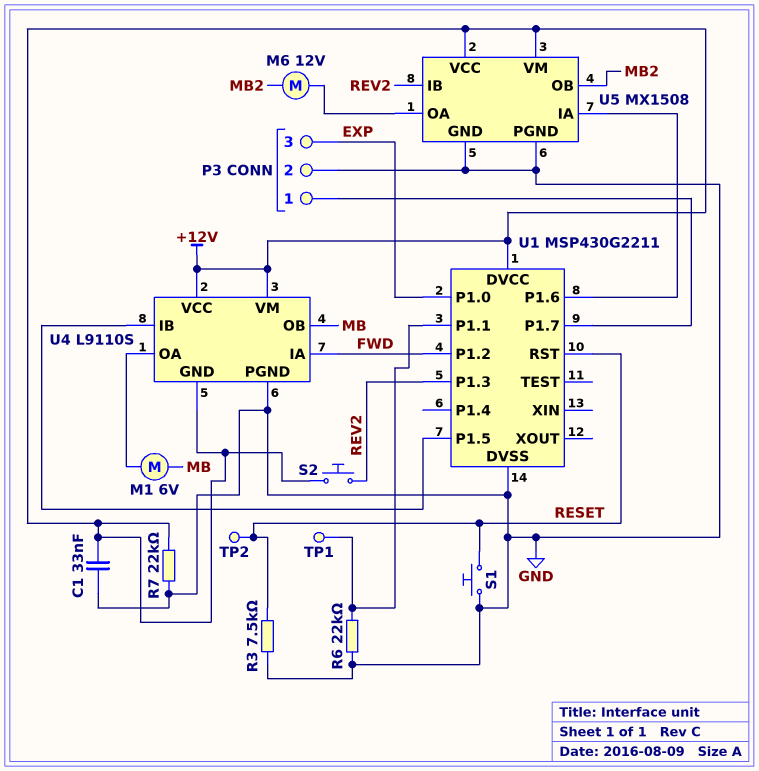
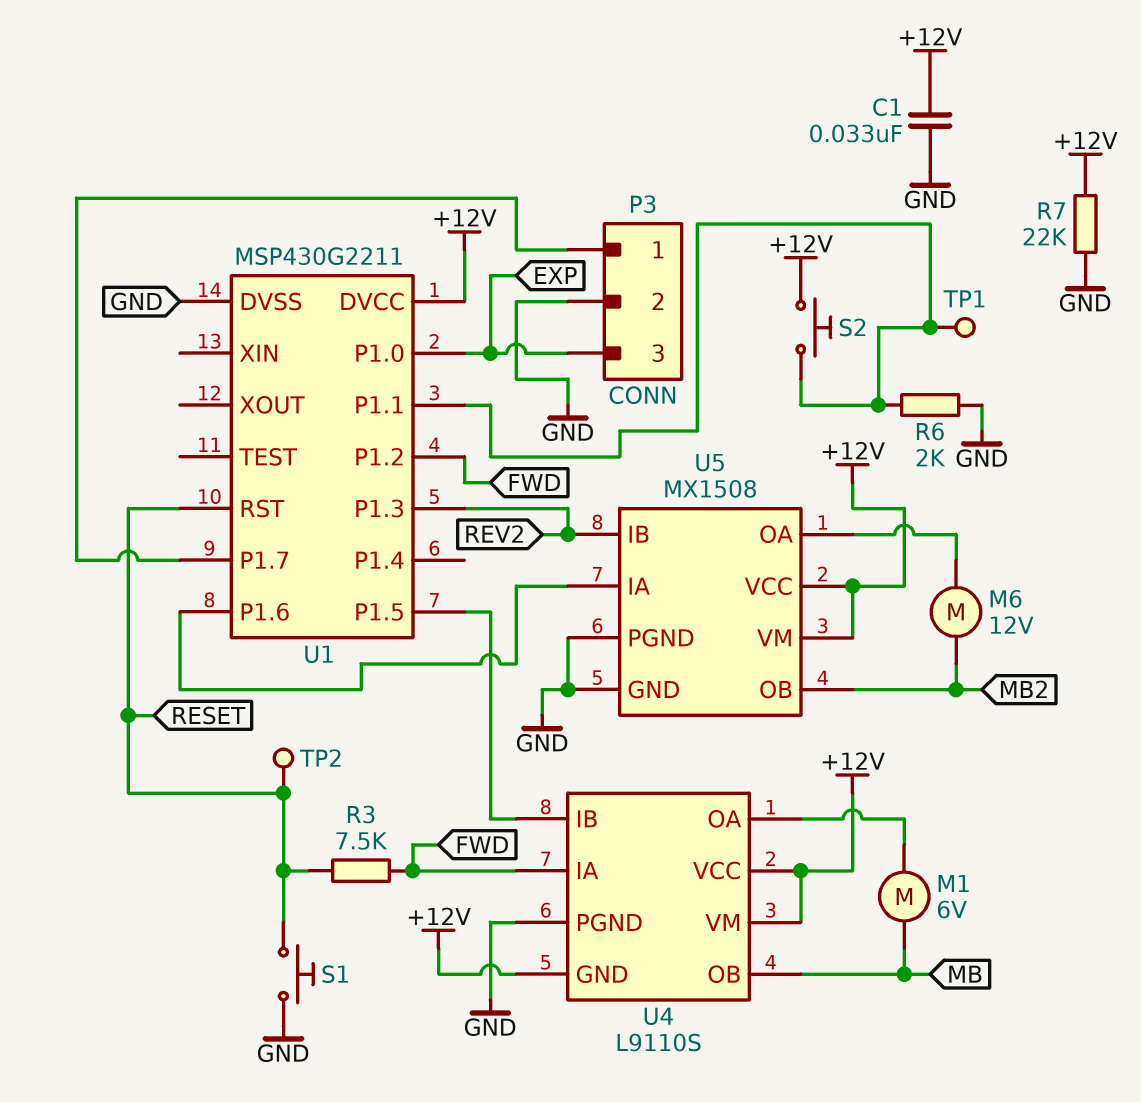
R3: 7.5k (GND, RESET) -> 7.5k (FWD, RESET)
R6: 22k (GND, U1/P1.1) -> 2k (GND, U1/P1.1)
S2: button (+12V, REV2) -> button (+12V, U1/P1.1)

